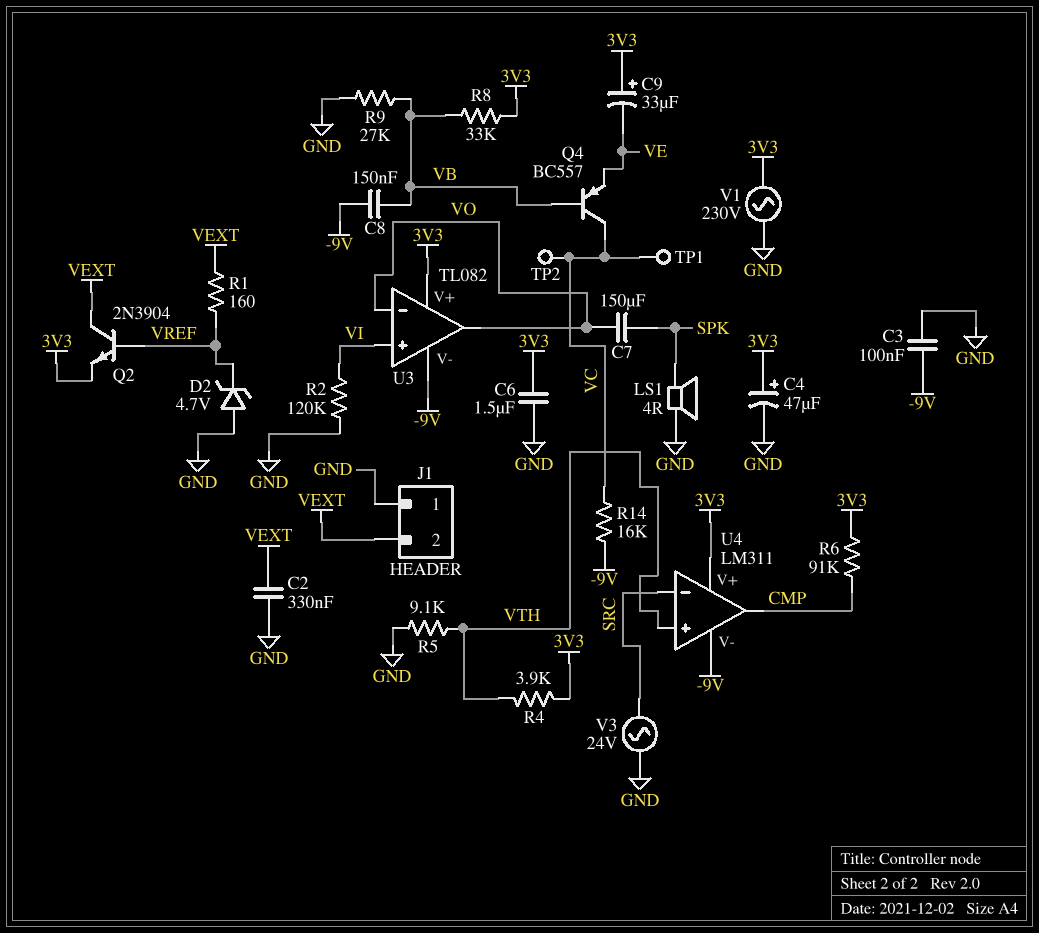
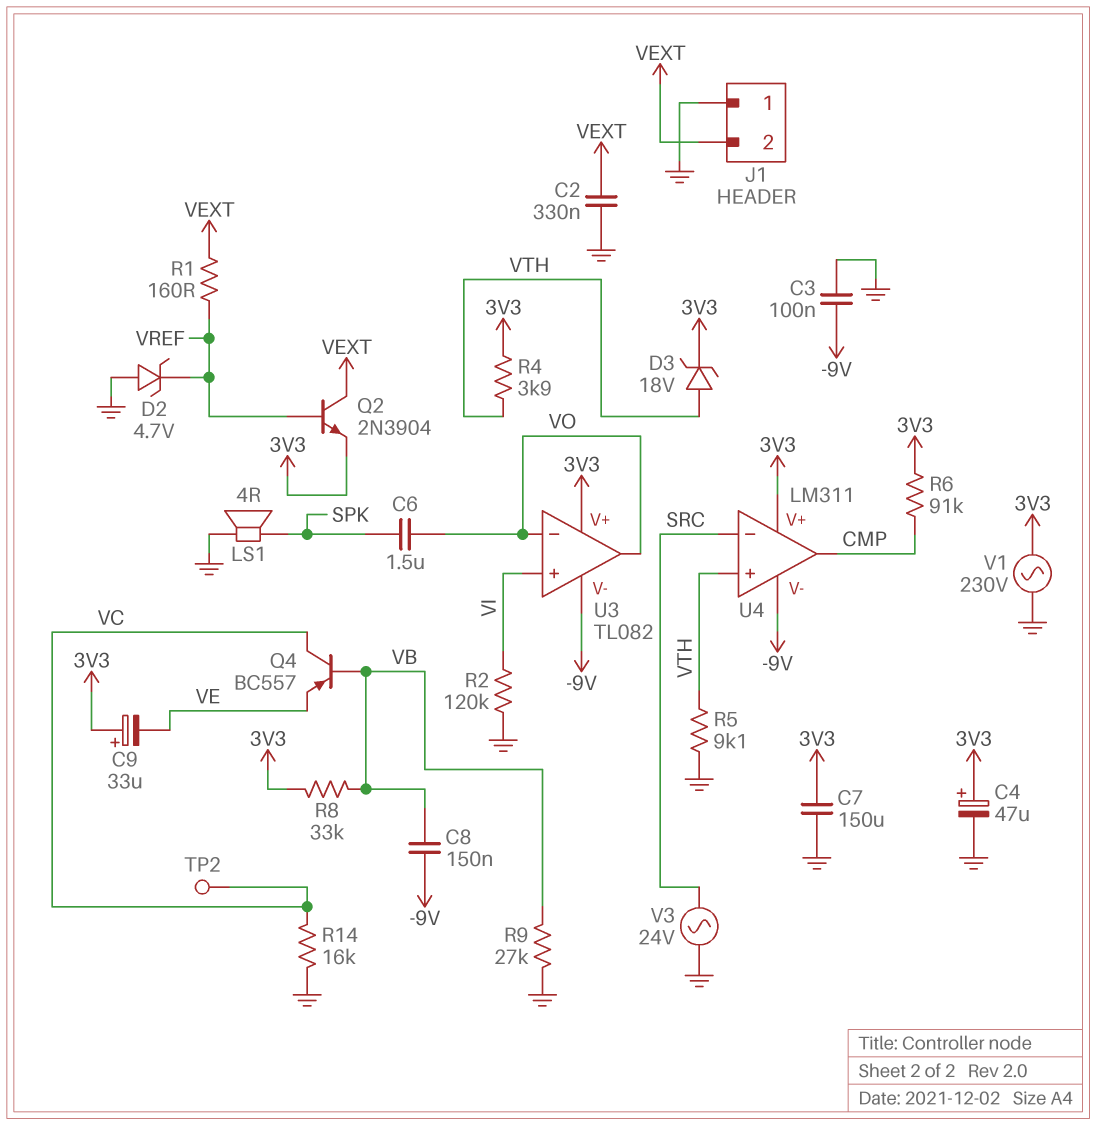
C6: 1.5uF (3V3, GND) -> 1.5uF (SPK, VO)
C7: 150uF (SPK, VO) -> 150uF (3V3, GND)
D3: none -> zener 18V (A VTH, K 3V3)
R14: 16k (-9V, VC) -> 16k (GND, VC)
TP1: test point (VC) -> none

